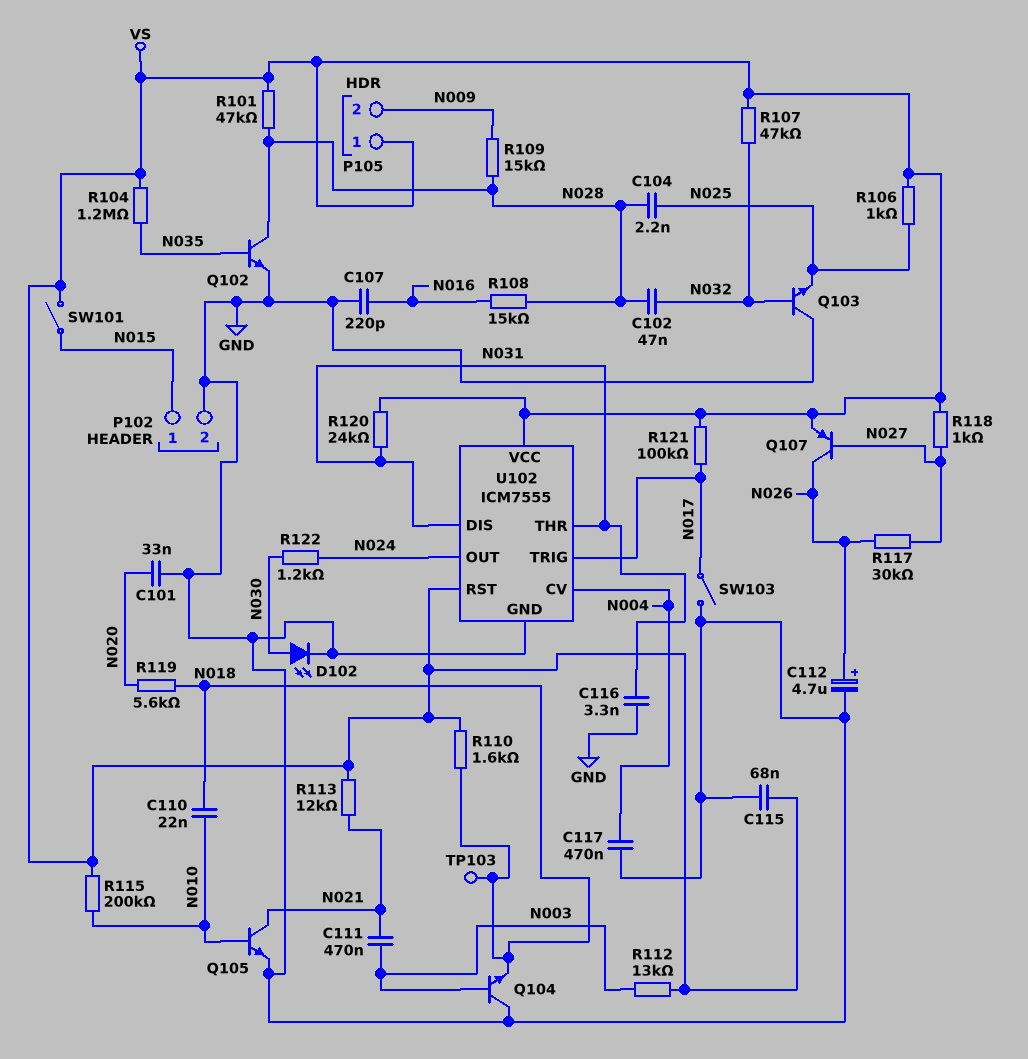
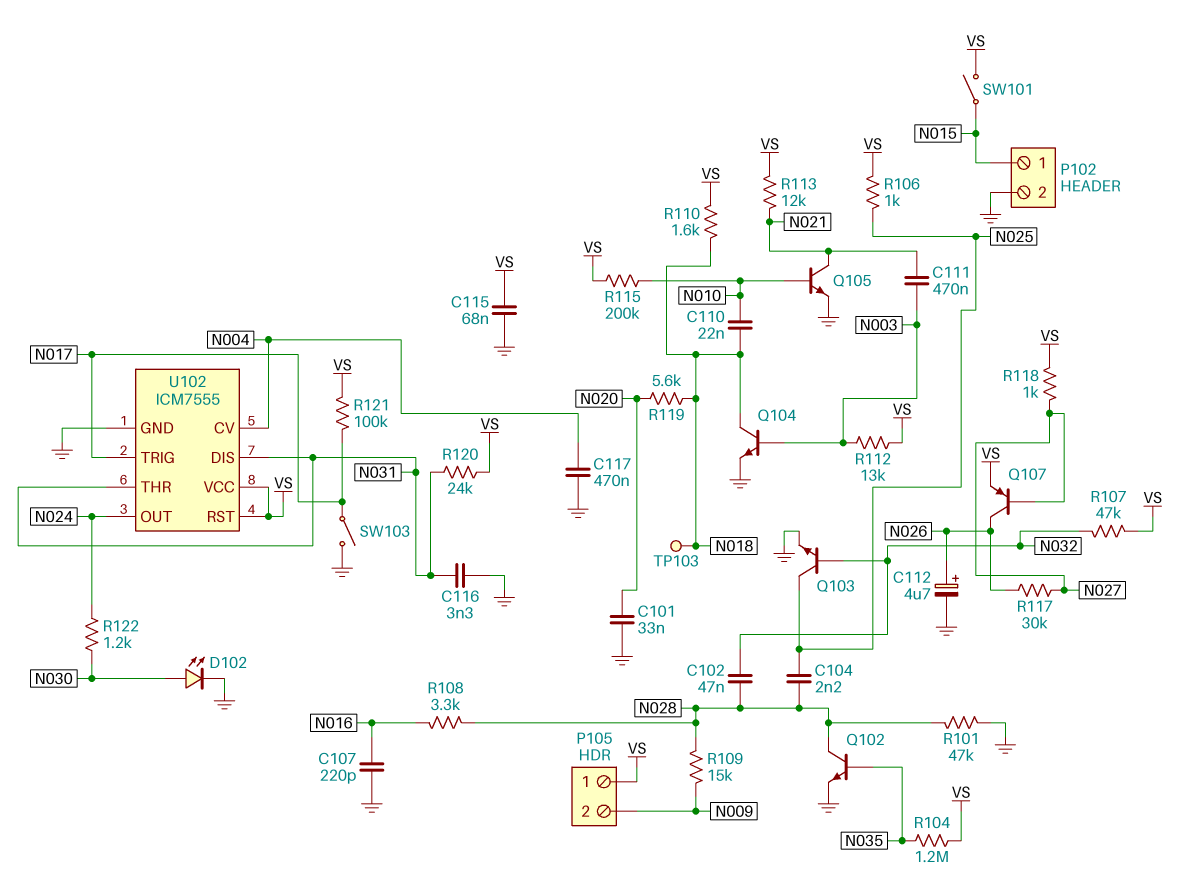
Q103: NPN (B N032, C GND, E N025) -> NPN (B N032, C N025, E GND)
Q104: NPN (B N003, C GND, E N018) -> NPN (B N003, C N018, E GND)
R101: 47k (N028, VS) -> 47k (GND, N028)
R108: 15k (N016, N028) -> 3.3k (N016, N028)

